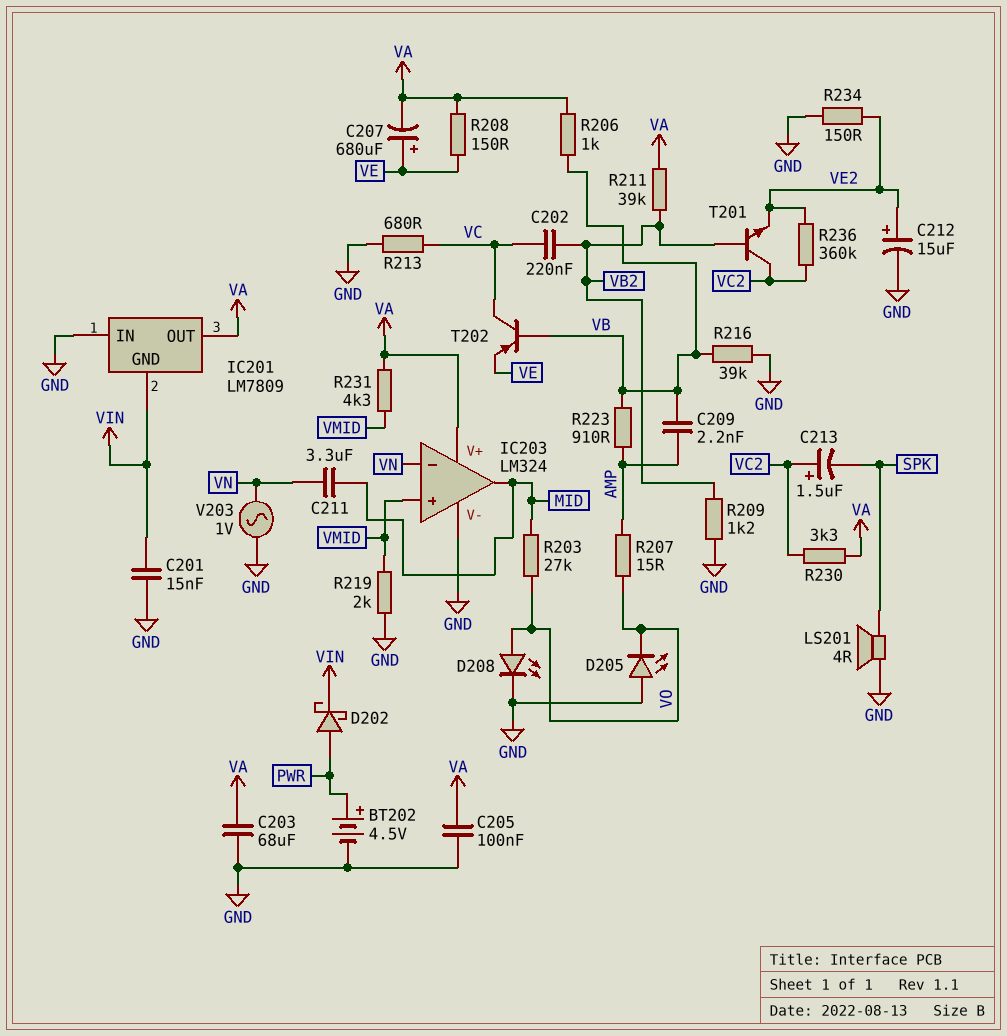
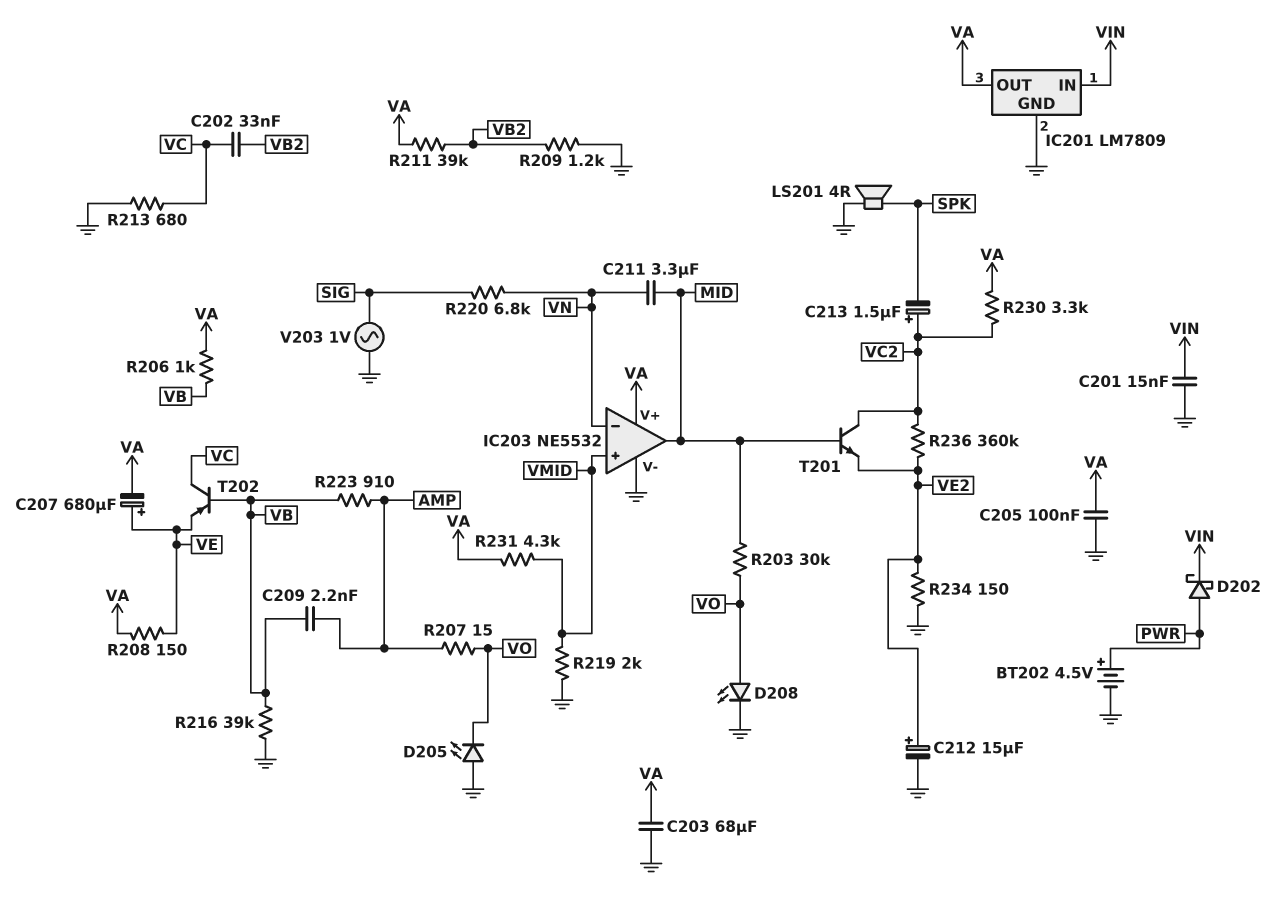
C202: 220nF (VB2, VC) -> 33nF (VB2, VC)
IC201 pin GND: VIN -> GND
IC201 pin IN: GND -> VIN
IC203: LM324 -> NE5532
R203: 27k (MID, VO) -> 30k (MID, VO)
R220: none -> 6.8k (SIG, VN)
T201: NPN (B VB2, C VC2, E VE2) -> NPN (B MID, C VC2, E VE2)
V203: AC 1V (GND, VN) -> AC 1V (GND, SIG)

